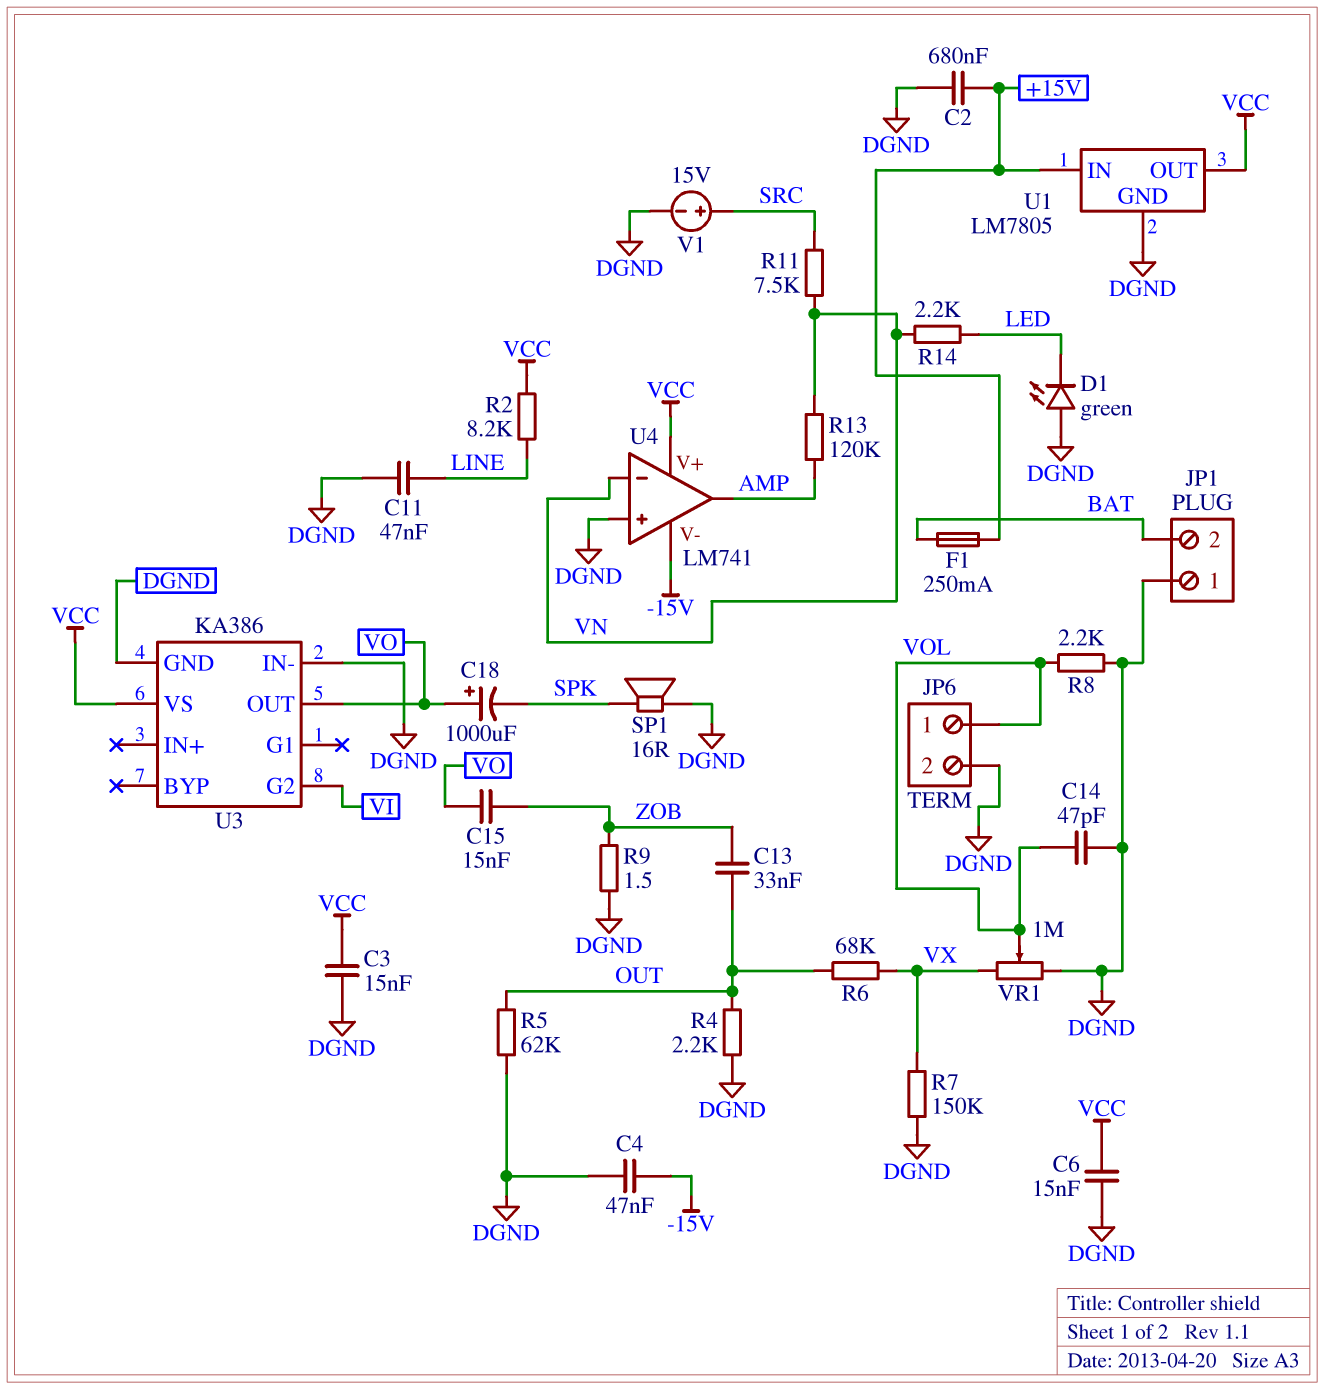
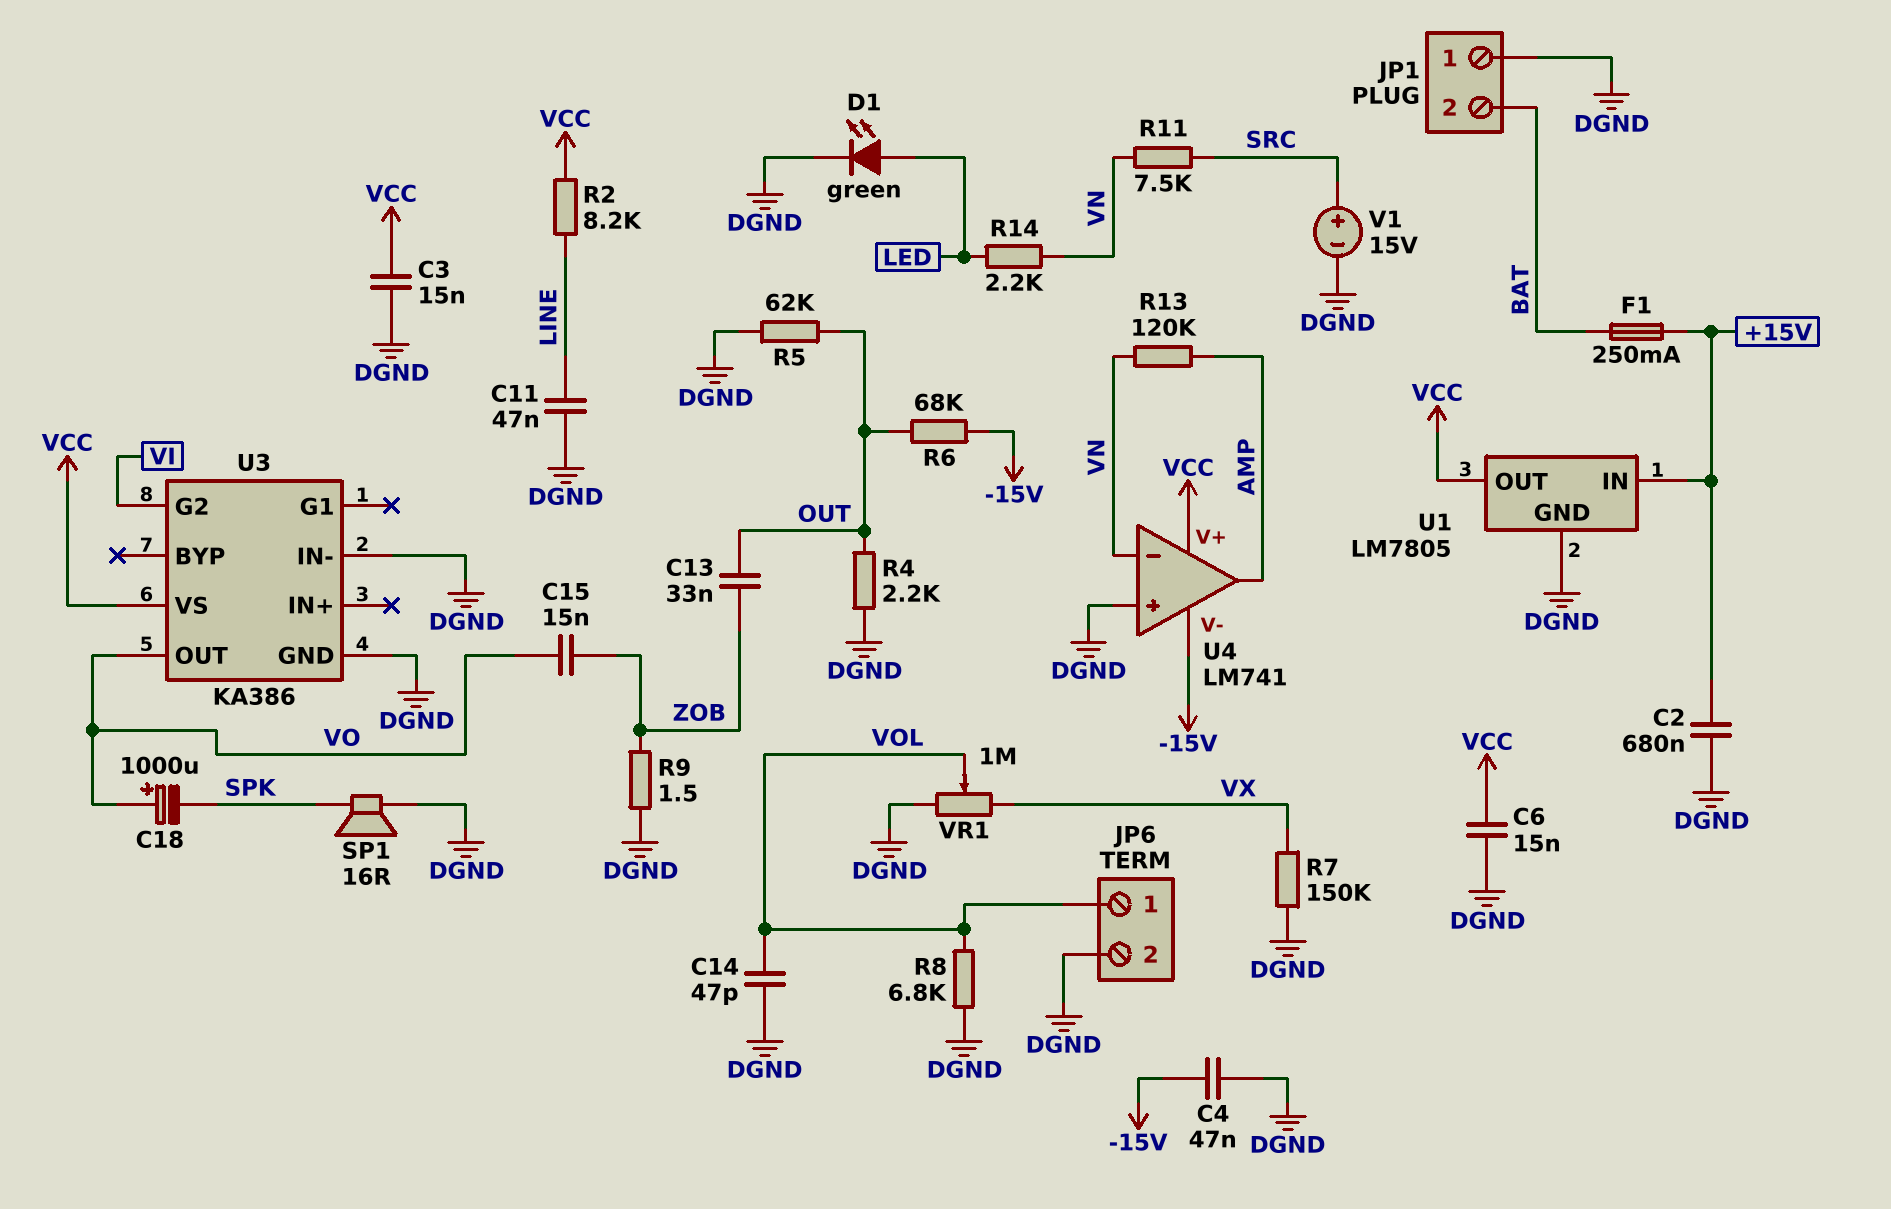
D1: LED green (A DGND, K LED) -> LED green (A LED, K DGND)
R6: 68k (OUT, VX) -> 68k (-15V, OUT)
R8: 2.2k (DGND, VOL) -> 6.8k (DGND, VOL)

